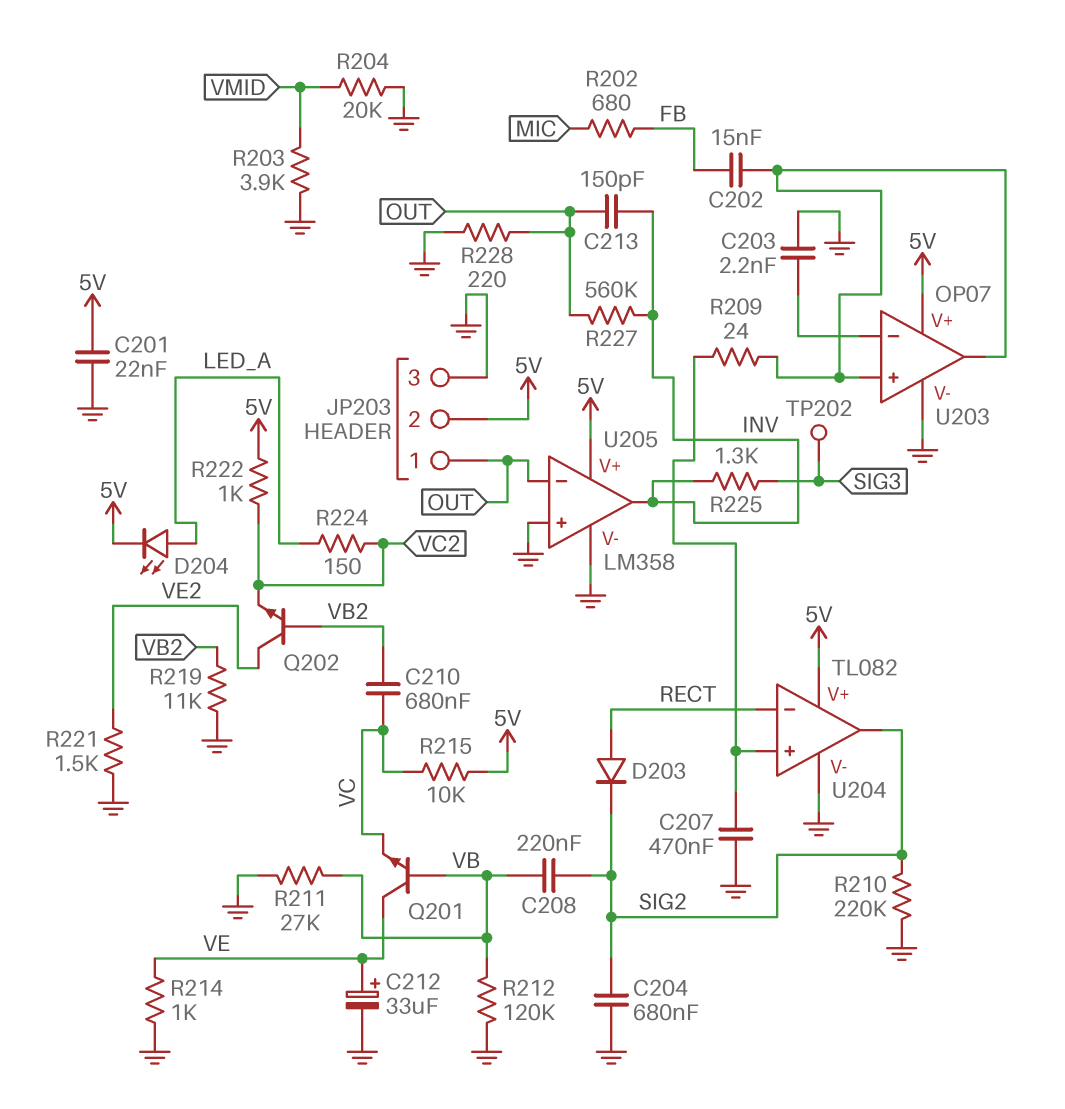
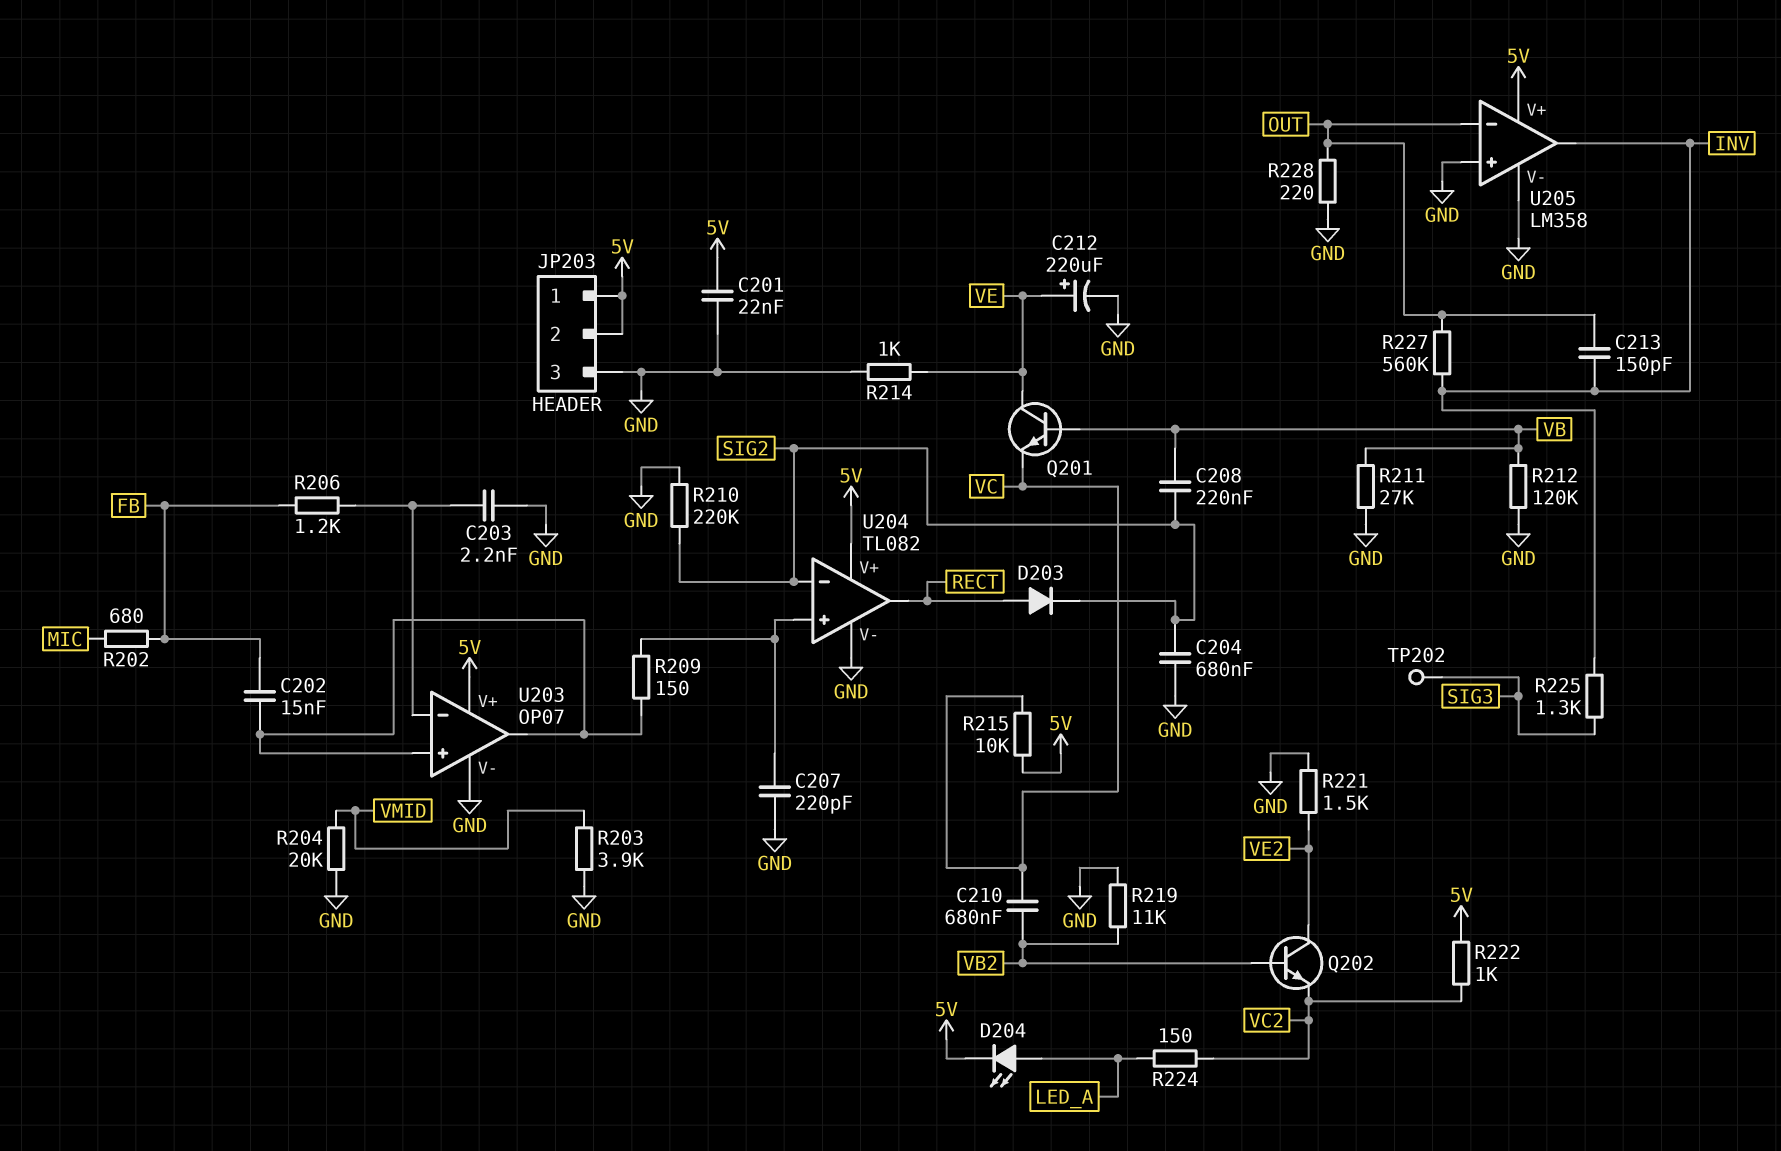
C207: 470nF (GND, U204/in+) -> 220pF (GND, U204/in+)
C212: 33uF (plus VE, minus GND) -> 220uF (plus VE, minus GND)
JP203 pin 1: OUT -> 5V
R206: none -> 1.2k (FB, U203/in-)
R209: 24 (U203/in+, U204/in+) -> 150 (U203/in+, U204/in+)
U204 pin in-: RECT -> SIG2
U204 pin out: SIG2 -> RECT

